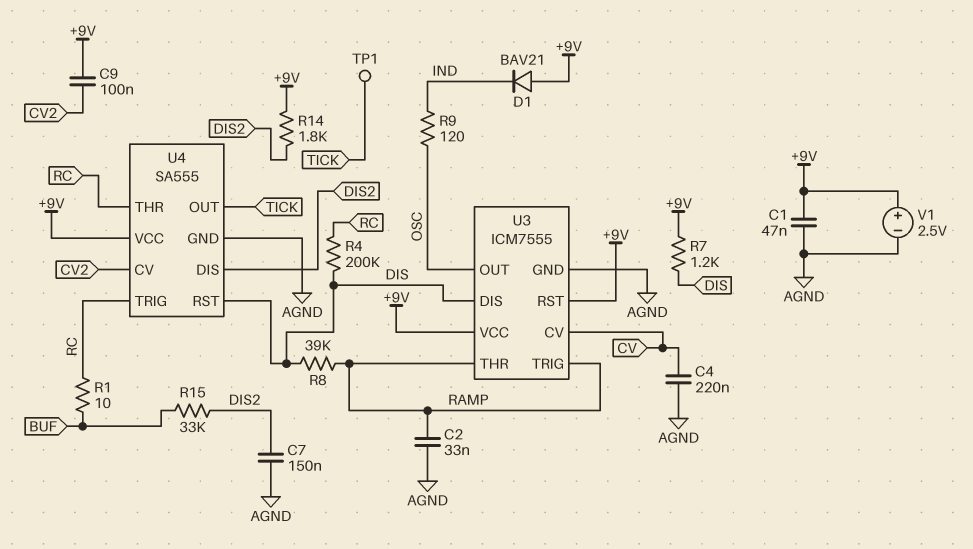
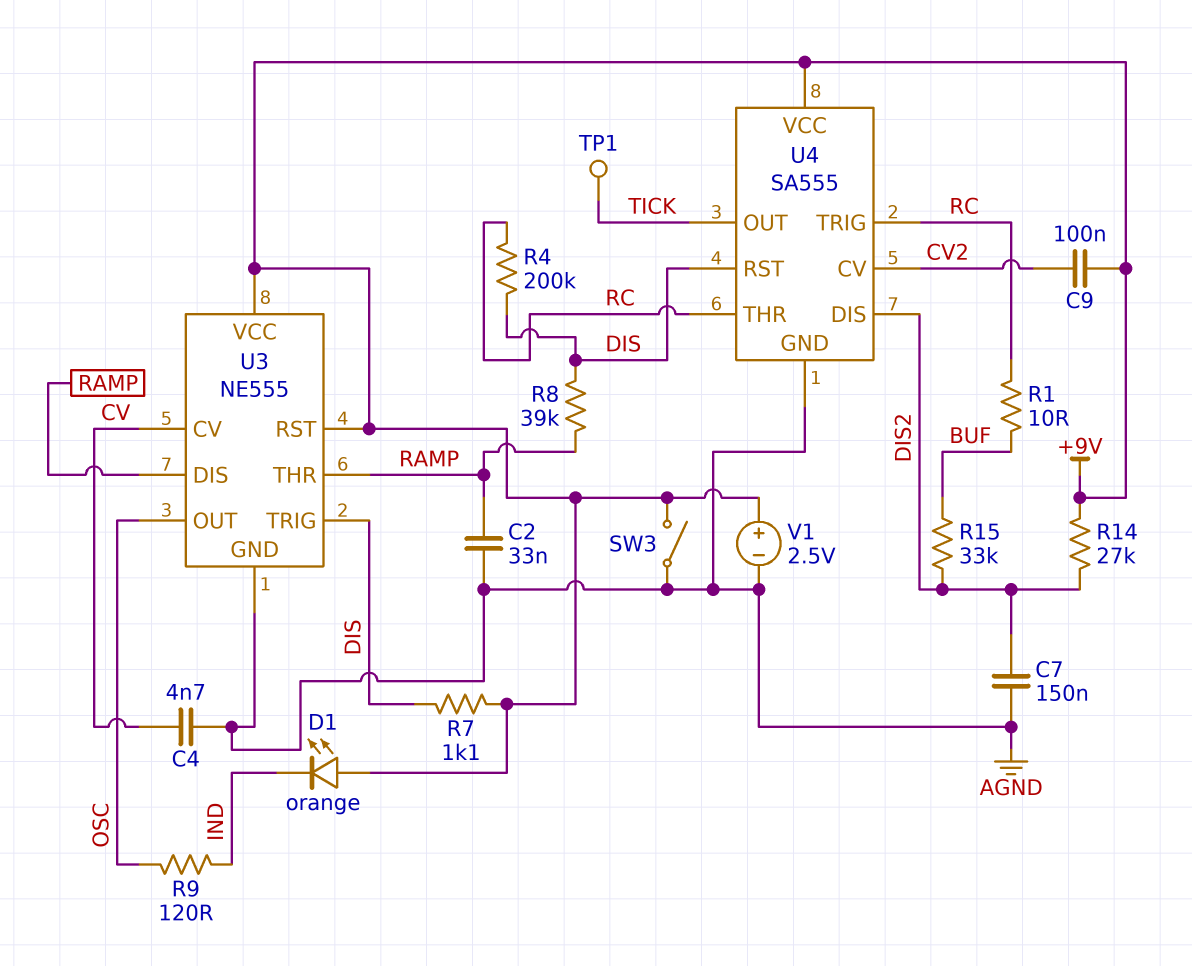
C1: 47nF (+9V, AGND) -> none
C4: 220nF (AGND, CV) -> 4.7nF (AGND, CV)
D1: diode BAV21 (A +9V, K IND) -> LED orange (A +9V, K IND)
R7: 1.2k (+9V, DIS) -> 1.1k (+9V, DIS)
R14: 1.8k (+9V, DIS2) -> 27k (+9V, DIS2)
SW3: none -> switch (+9V, AGND)
U3: ICM7555 -> NE555
U3 pin DIS: DIS -> RAMP
U3 pin TRIG: RAMP -> DIS

